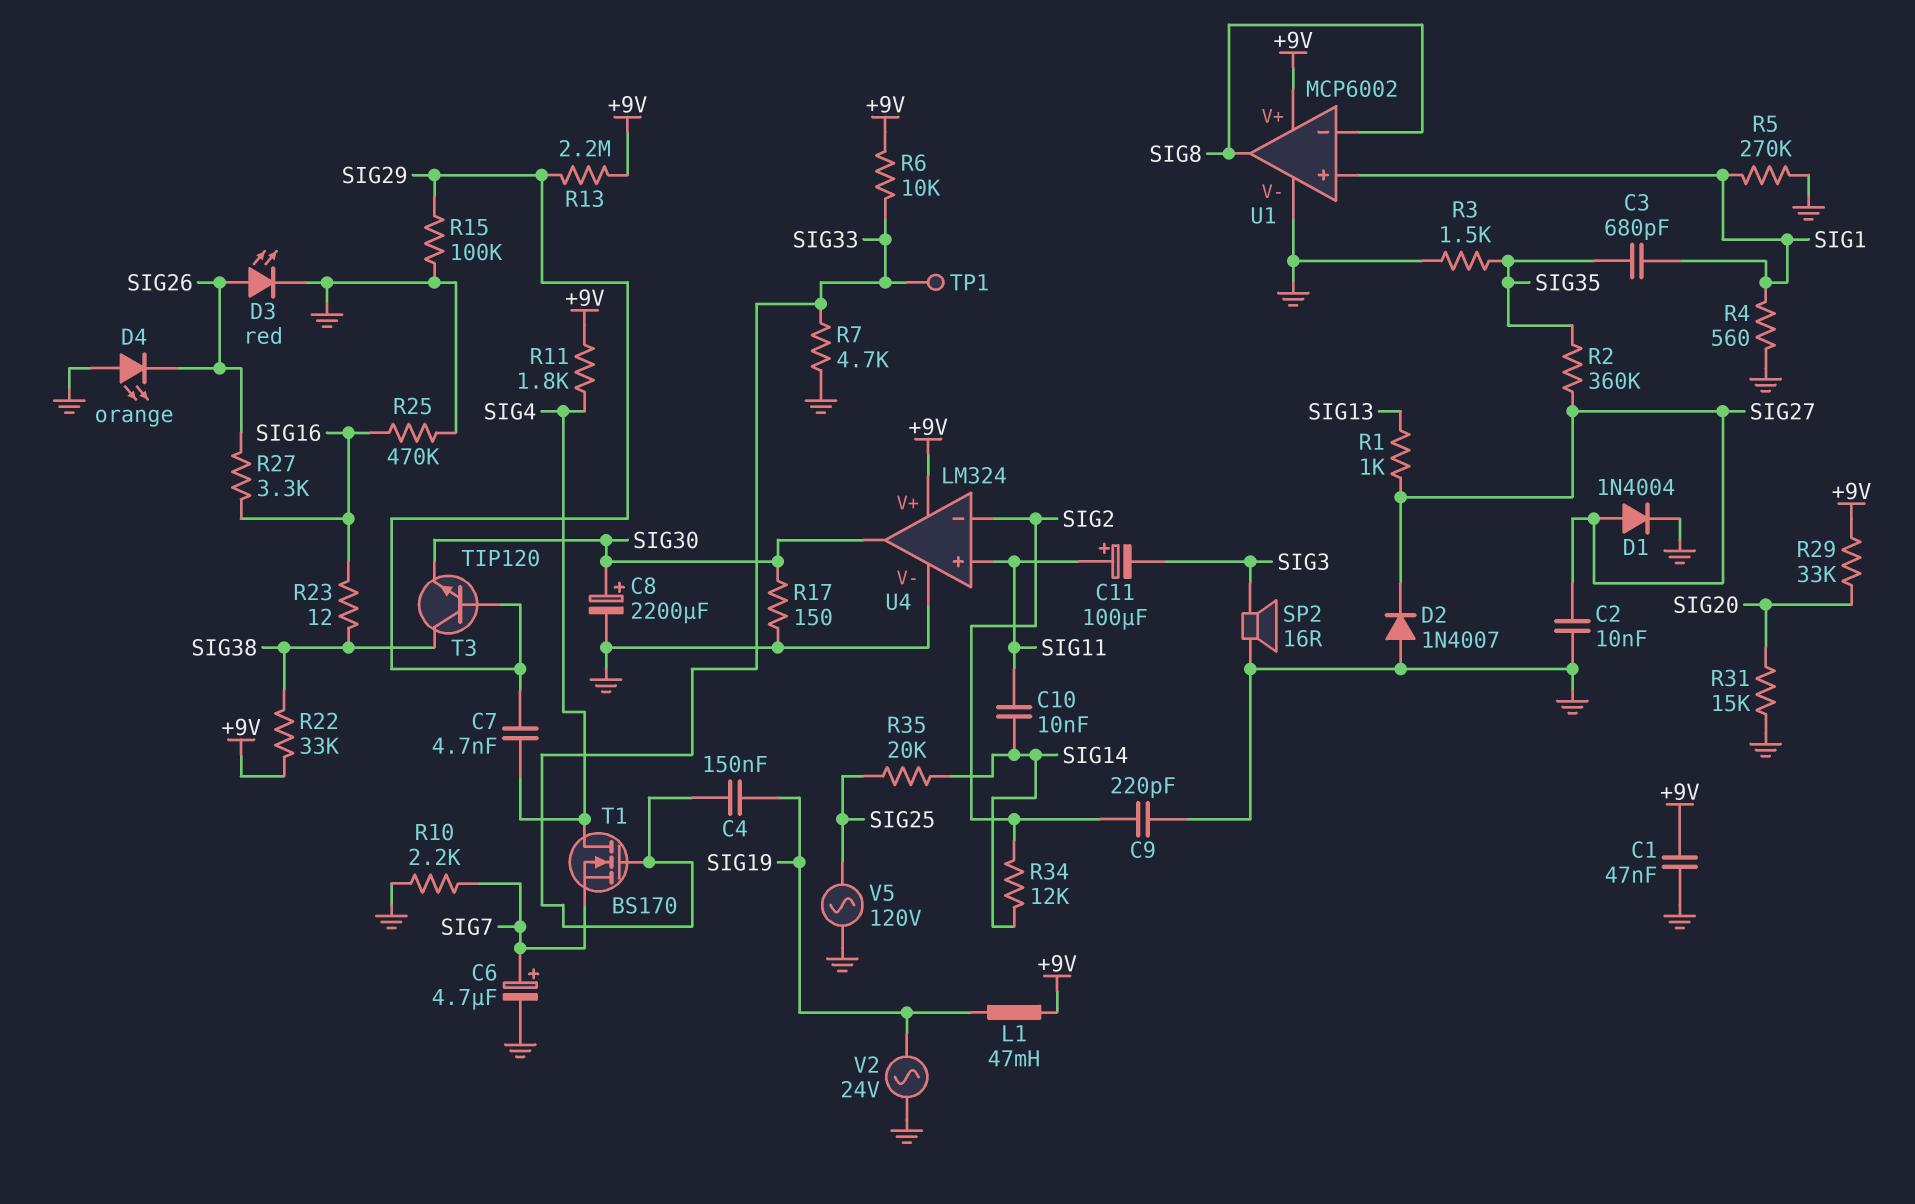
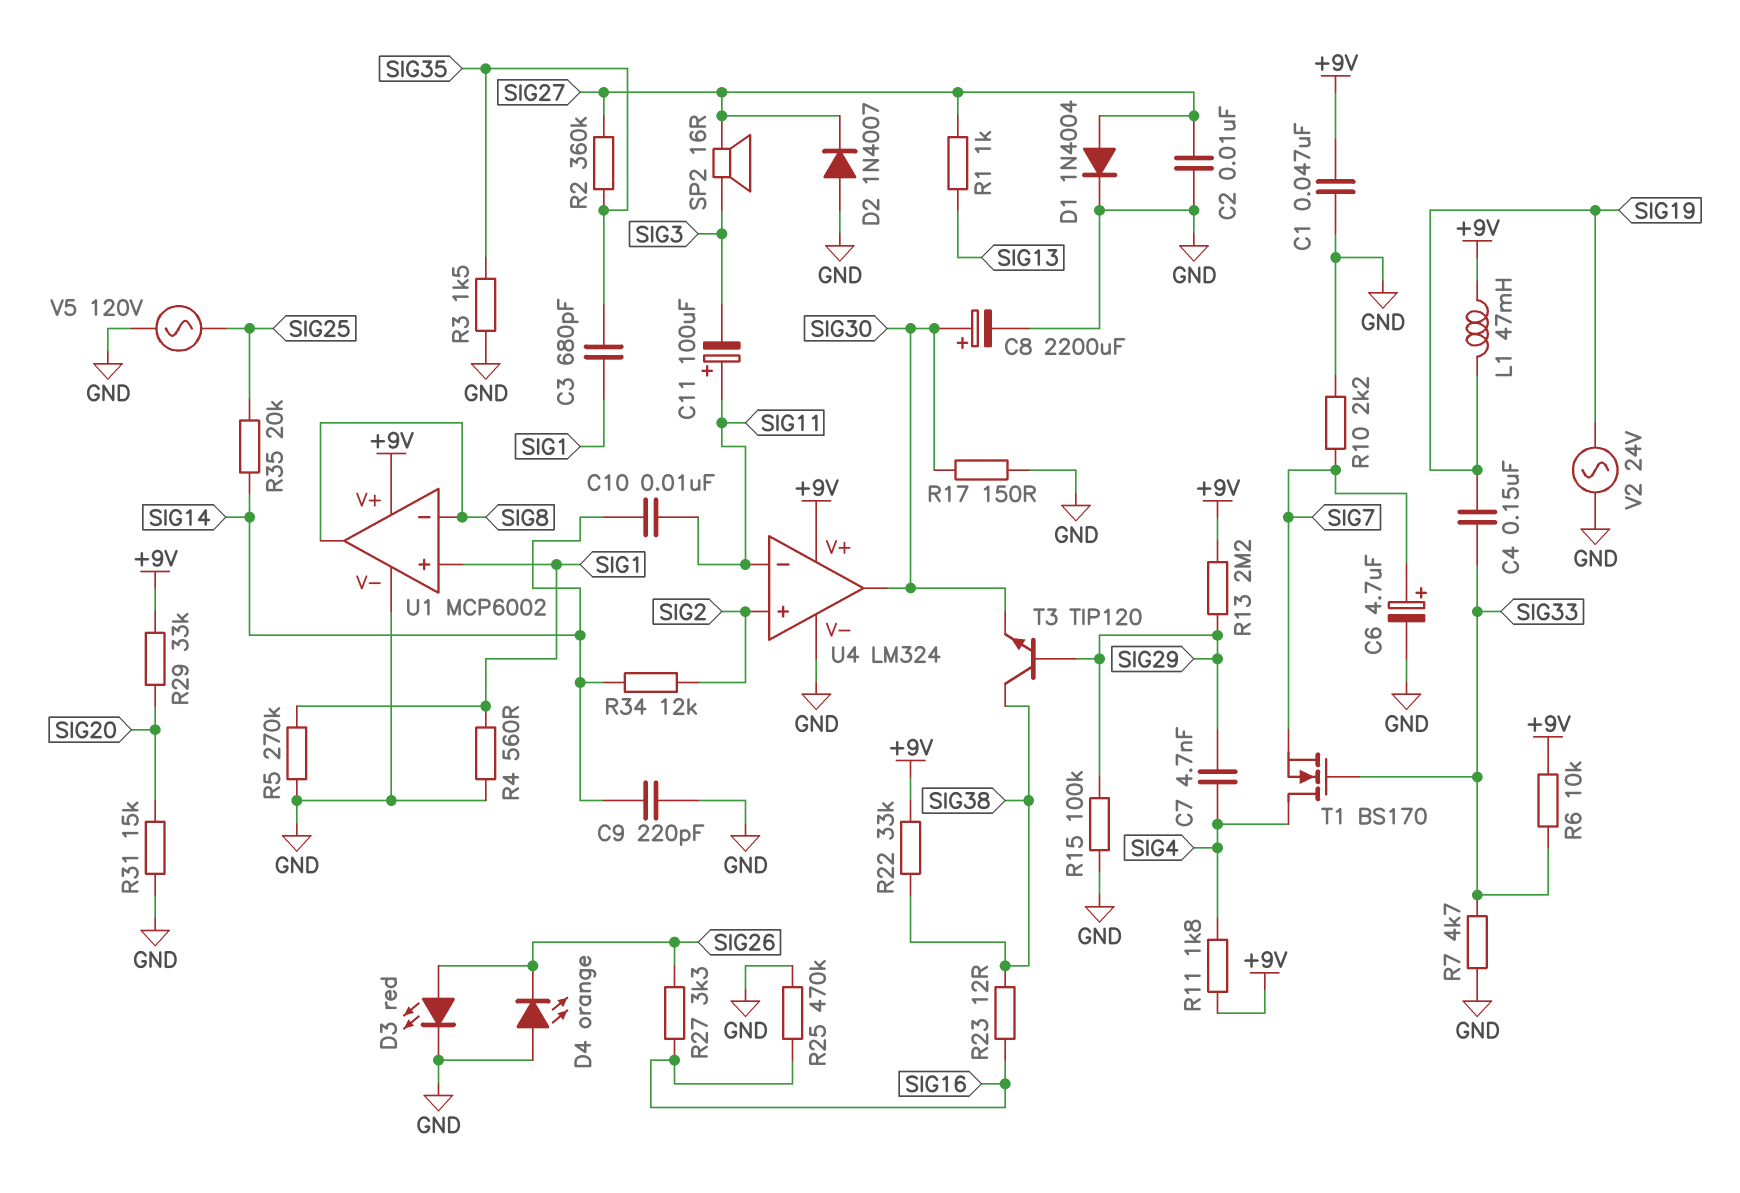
C9: 220pF (GND, SIG2) -> 220pF (GND, SIG14)
SP2: speaker 16R (GND, SIG3) -> speaker 16R (SIG3, SIG27)
TP1: test point (SIG33) -> none
U4 pin in+: SIG11 -> SIG2
U4 pin in-: SIG2 -> SIG11

